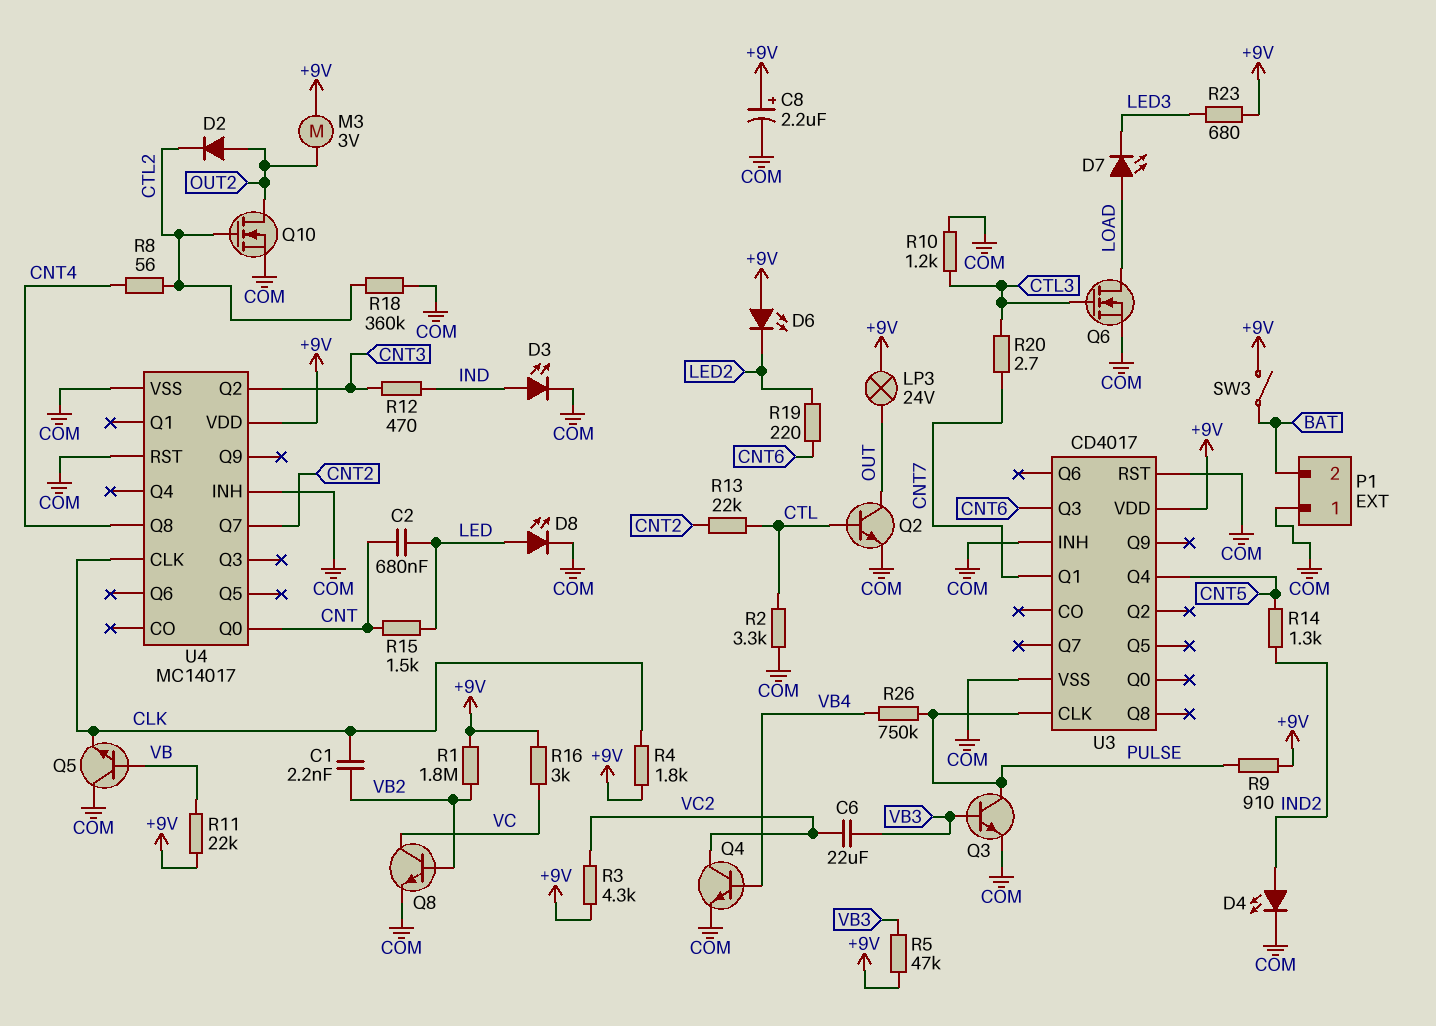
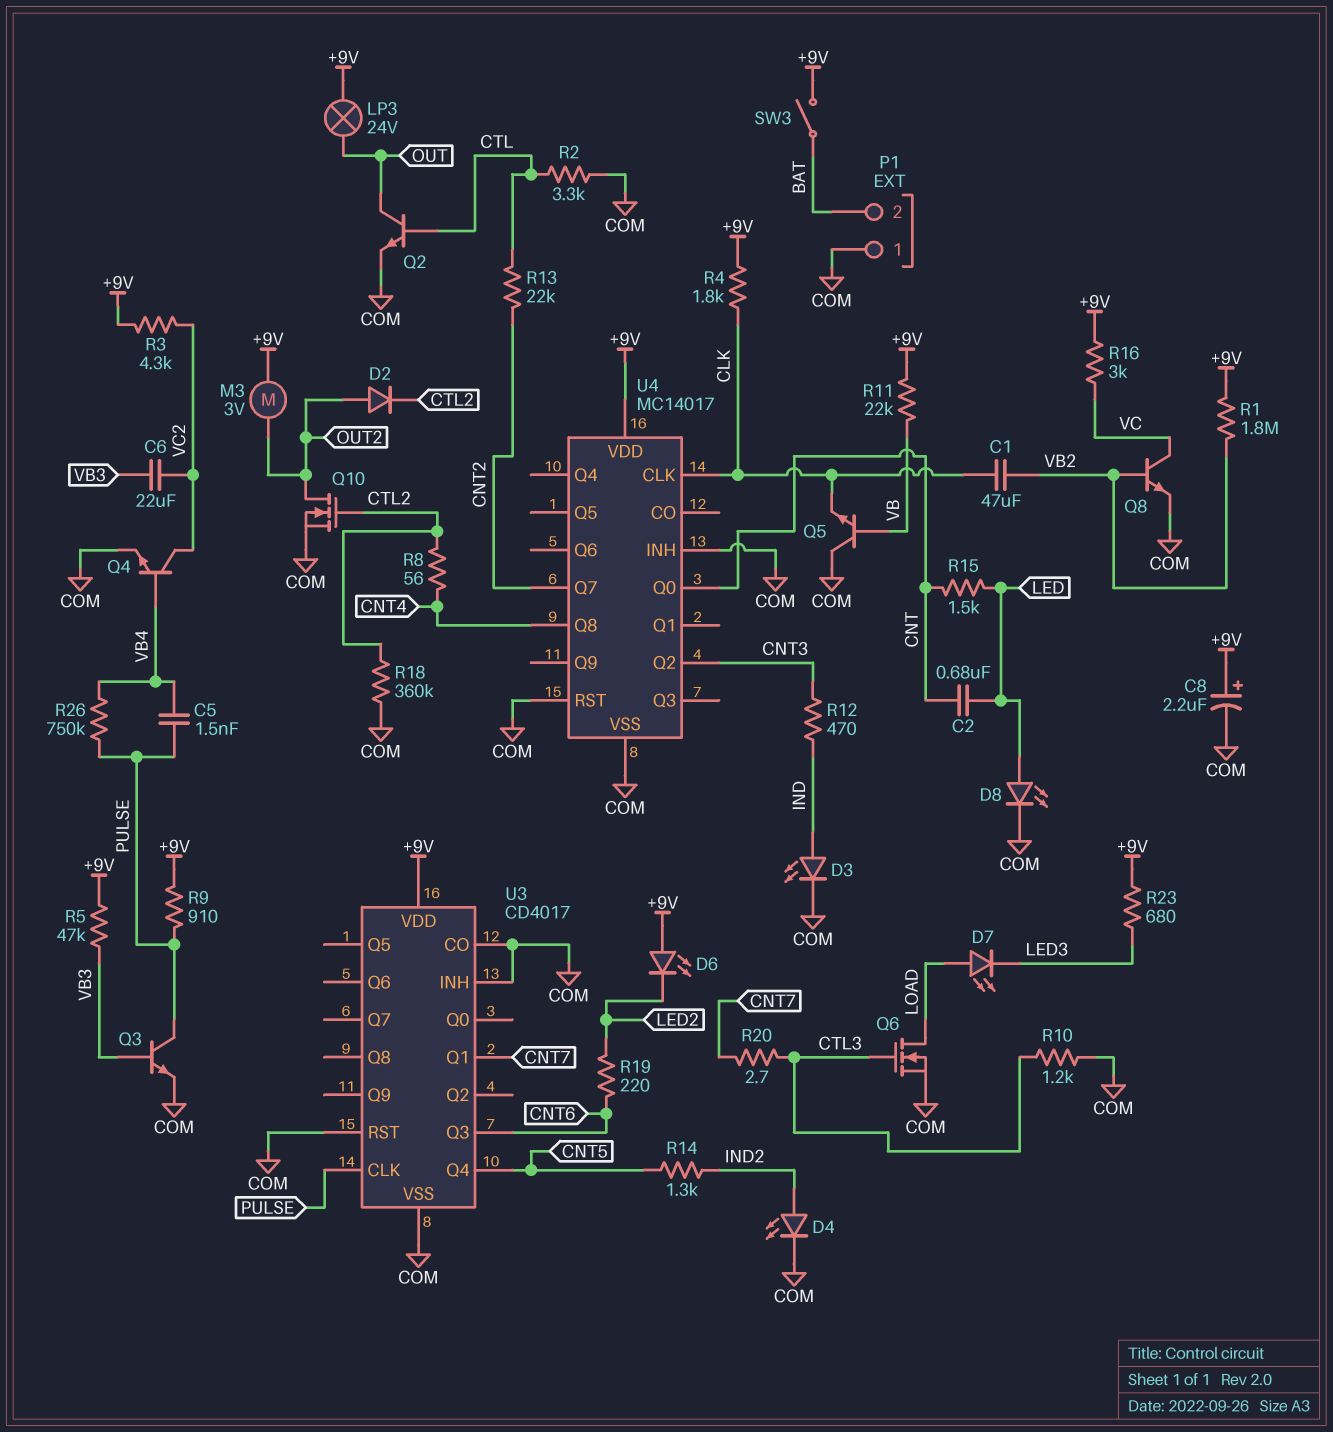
C1: 2.2nF (CLK, VB2) -> 47uF (CLK, VB2)
C5: none -> 1.5nF (PULSE, VB4)
U3 pin CO: none -> COM

